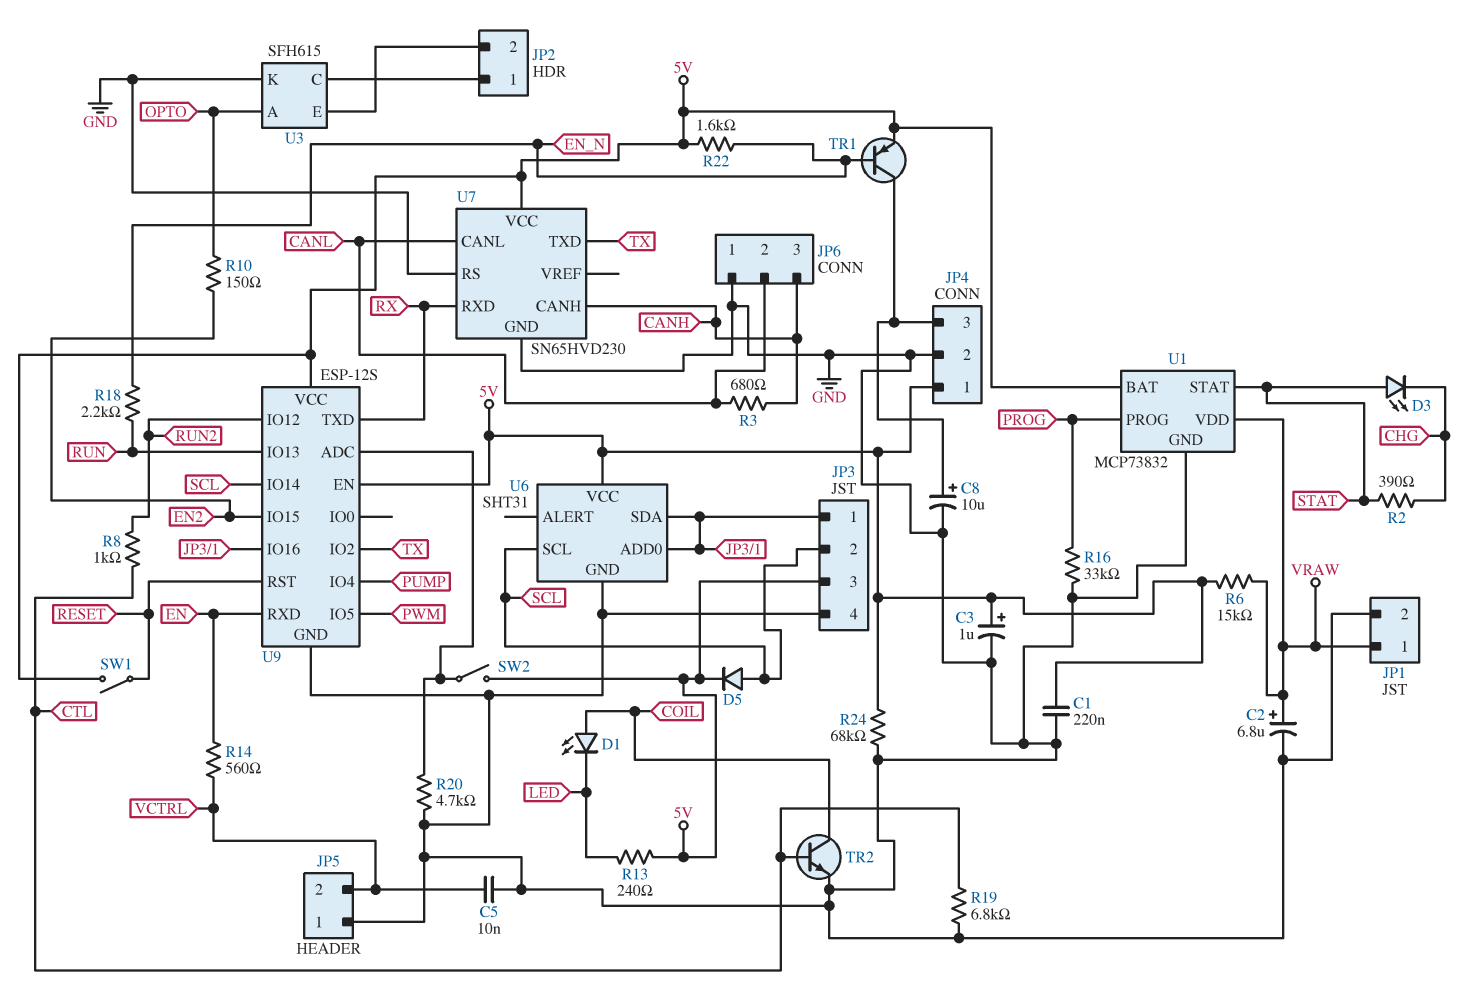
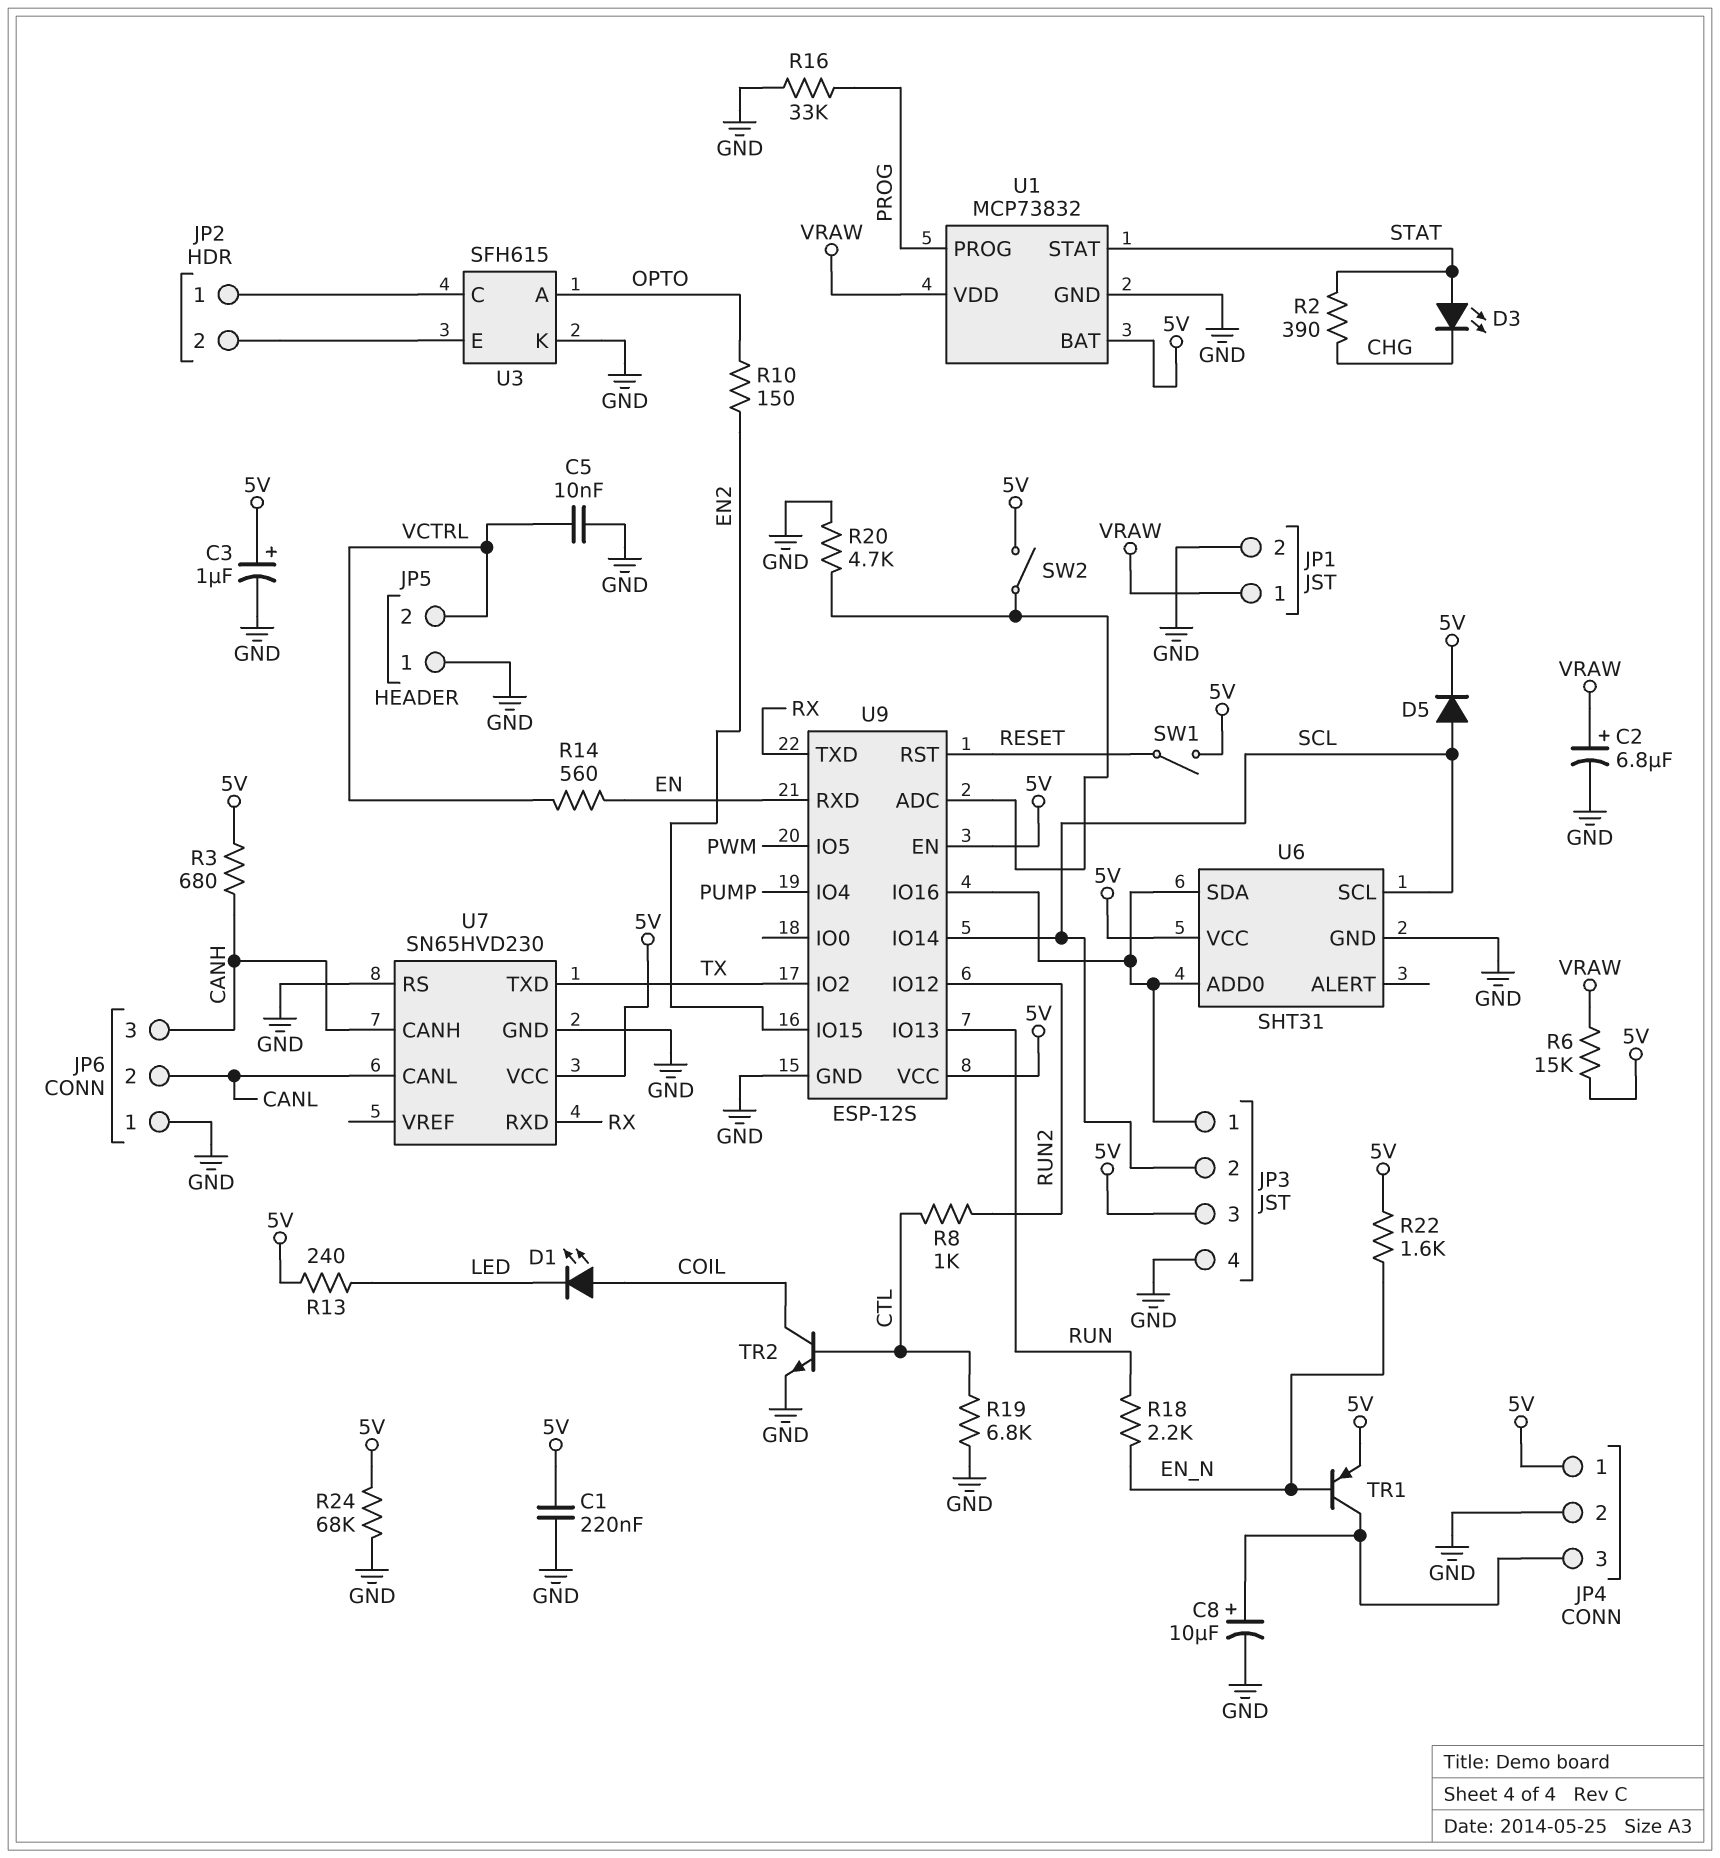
R3: 680 (CANH, CANL) -> 680 (5V, CANH)

